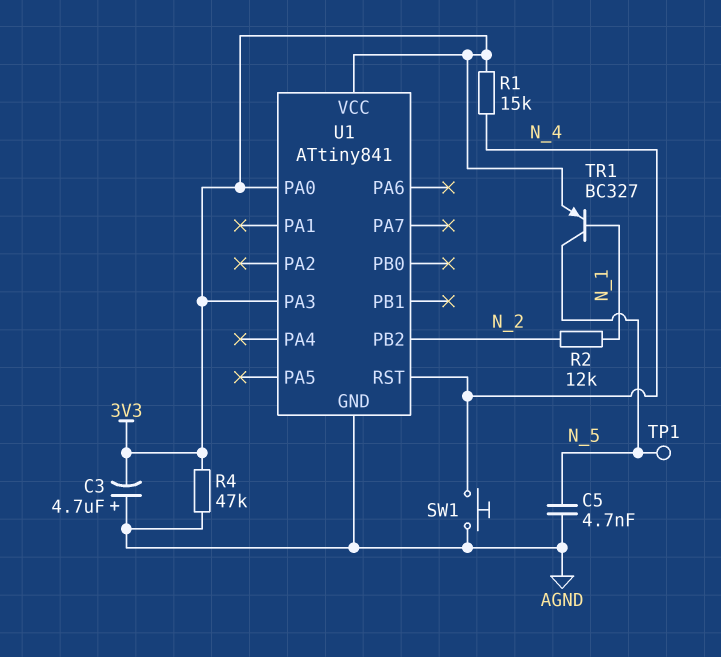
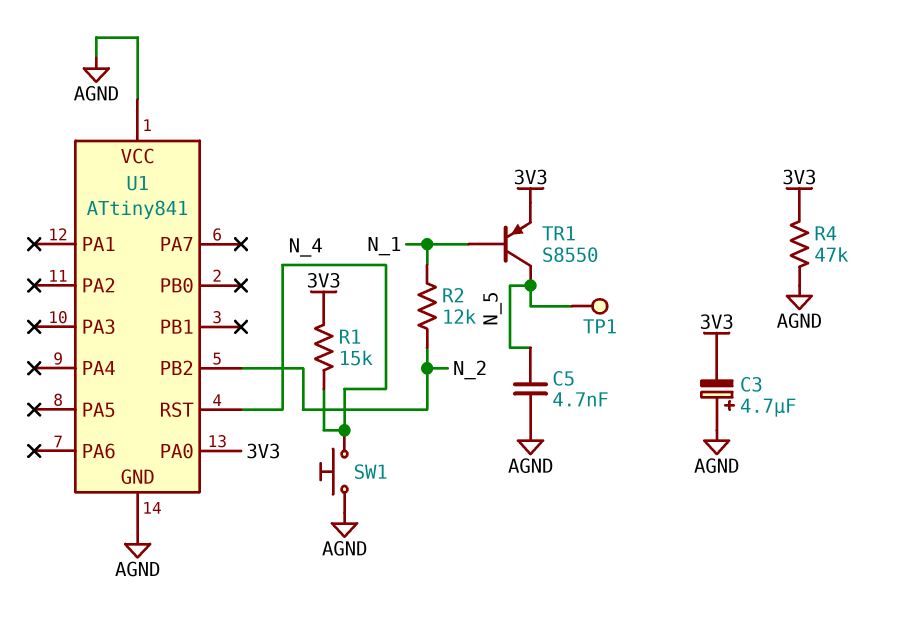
TR1: PNP BC327 (B N_1, C N_5, E 3V3) -> PNP S8550 (B N_1, C N_5, E 3V3)
U1 pin PA3: 3V3 -> none
U1 pin VCC: 3V3 -> AGND

